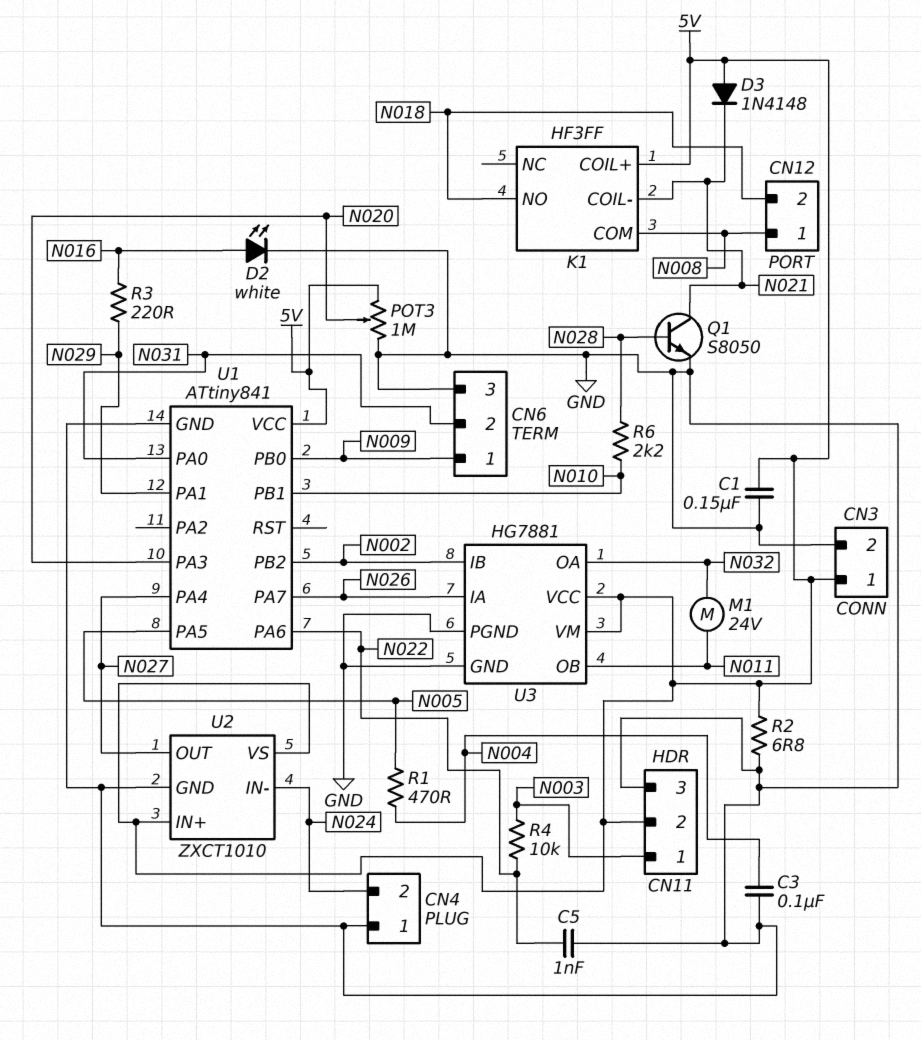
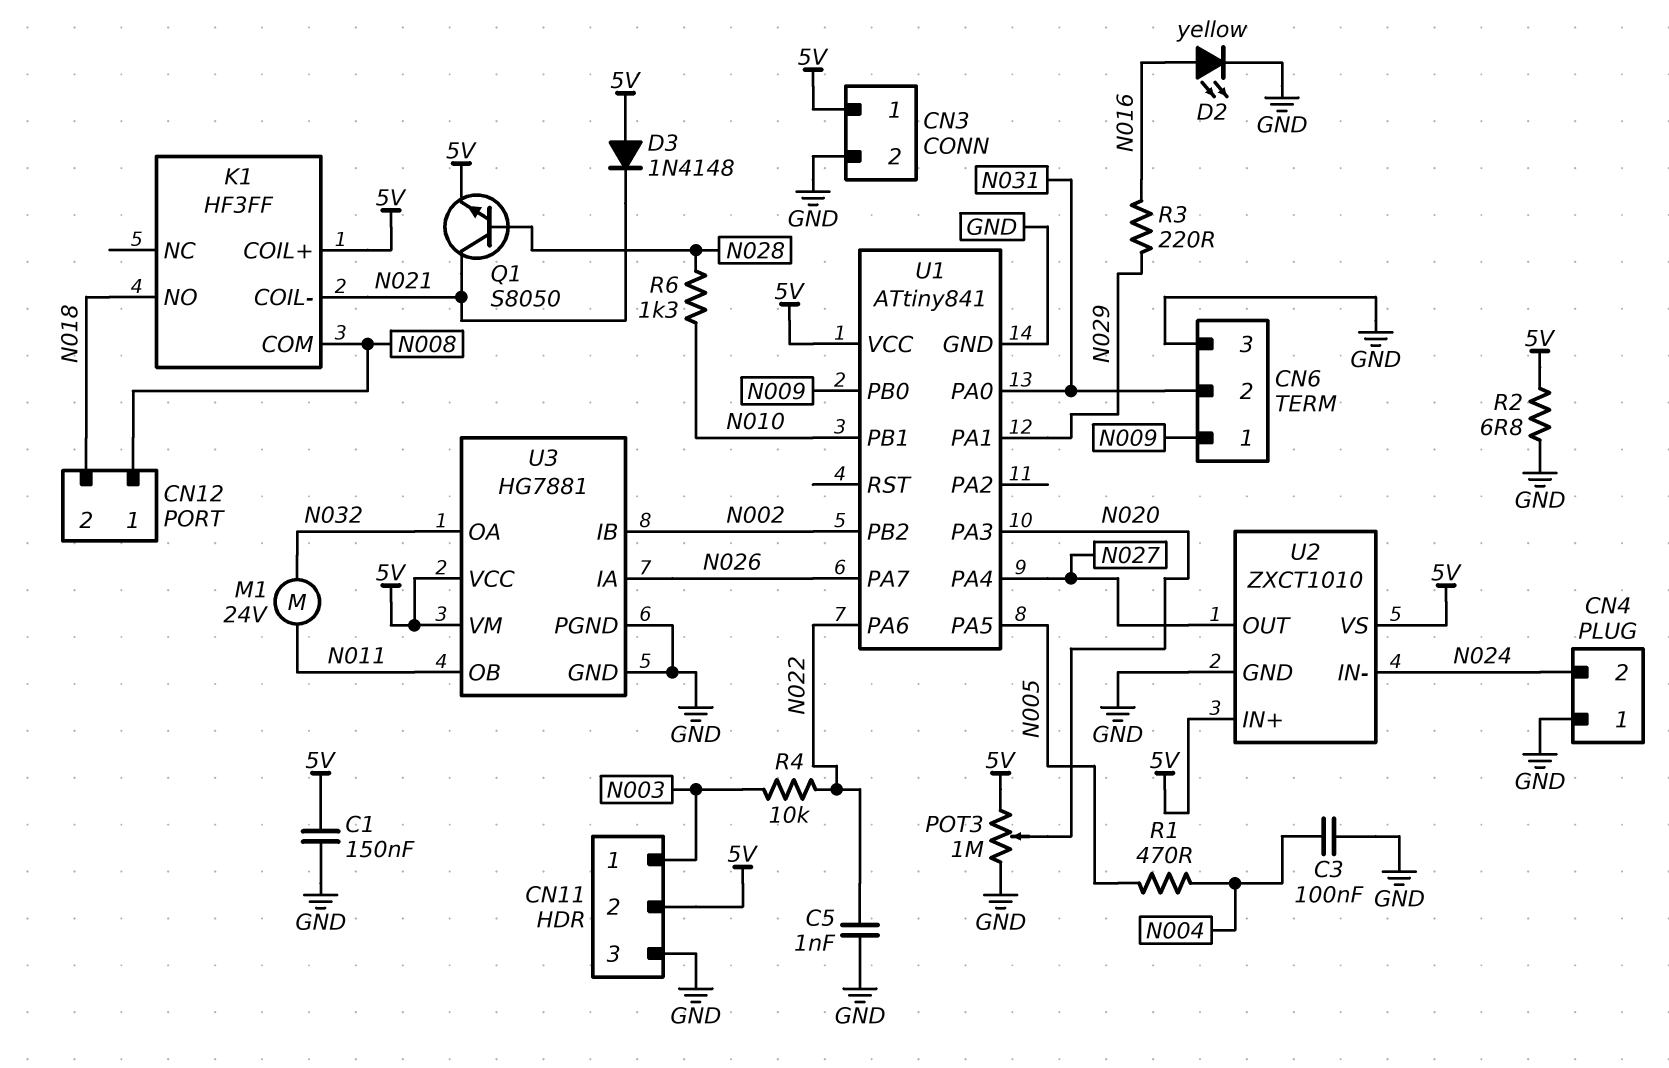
D2: LED white (A N016, K GND) -> LED yellow (A N016, K GND)
Q1: NPN S8050 (B N028, C N021, E GND) -> NPN S8050 (B N028, C N021, E 5V)
R6: 2.2k (N010, N028) -> 1.3k (N010, N028)

